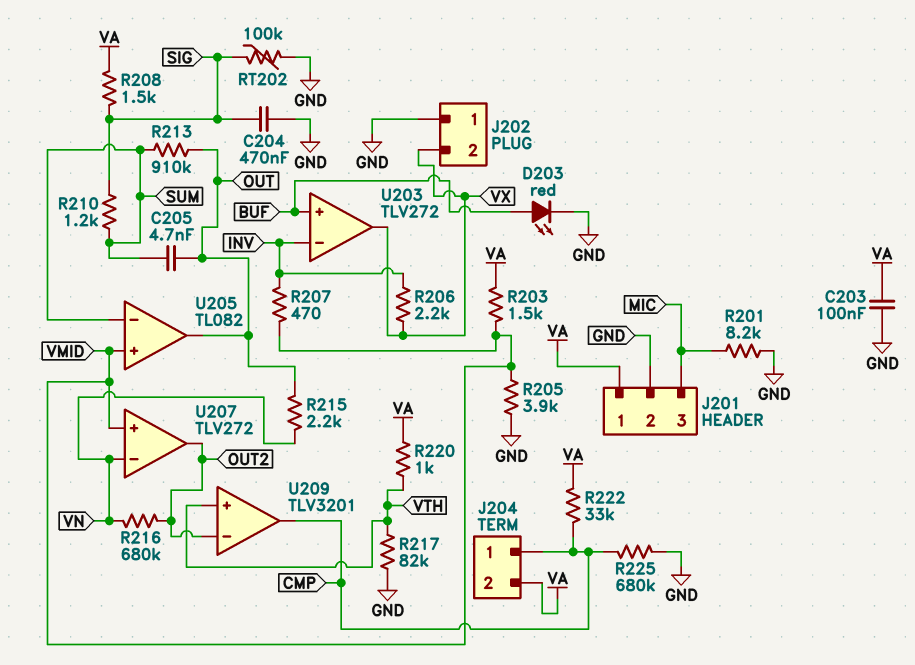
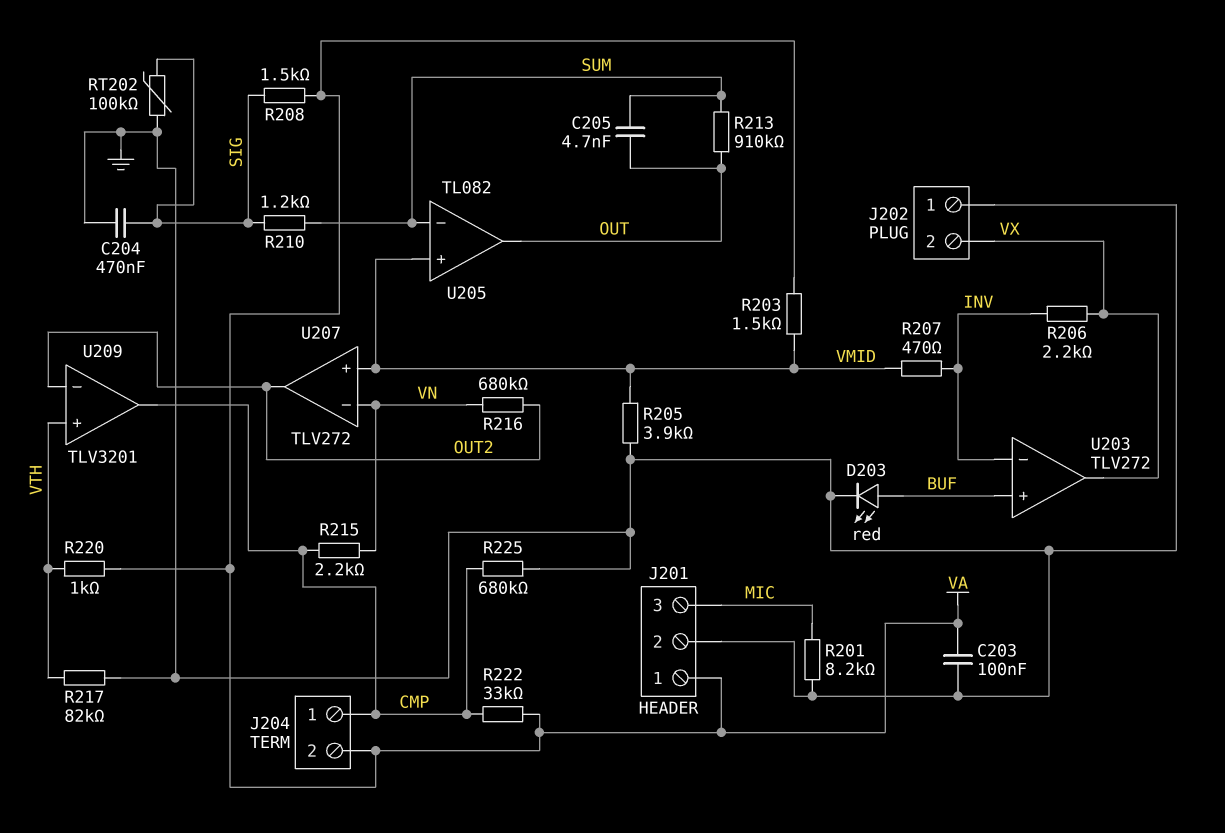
R215: 2.2k (OUT, VN) -> 2.2k (CMP, VN)

